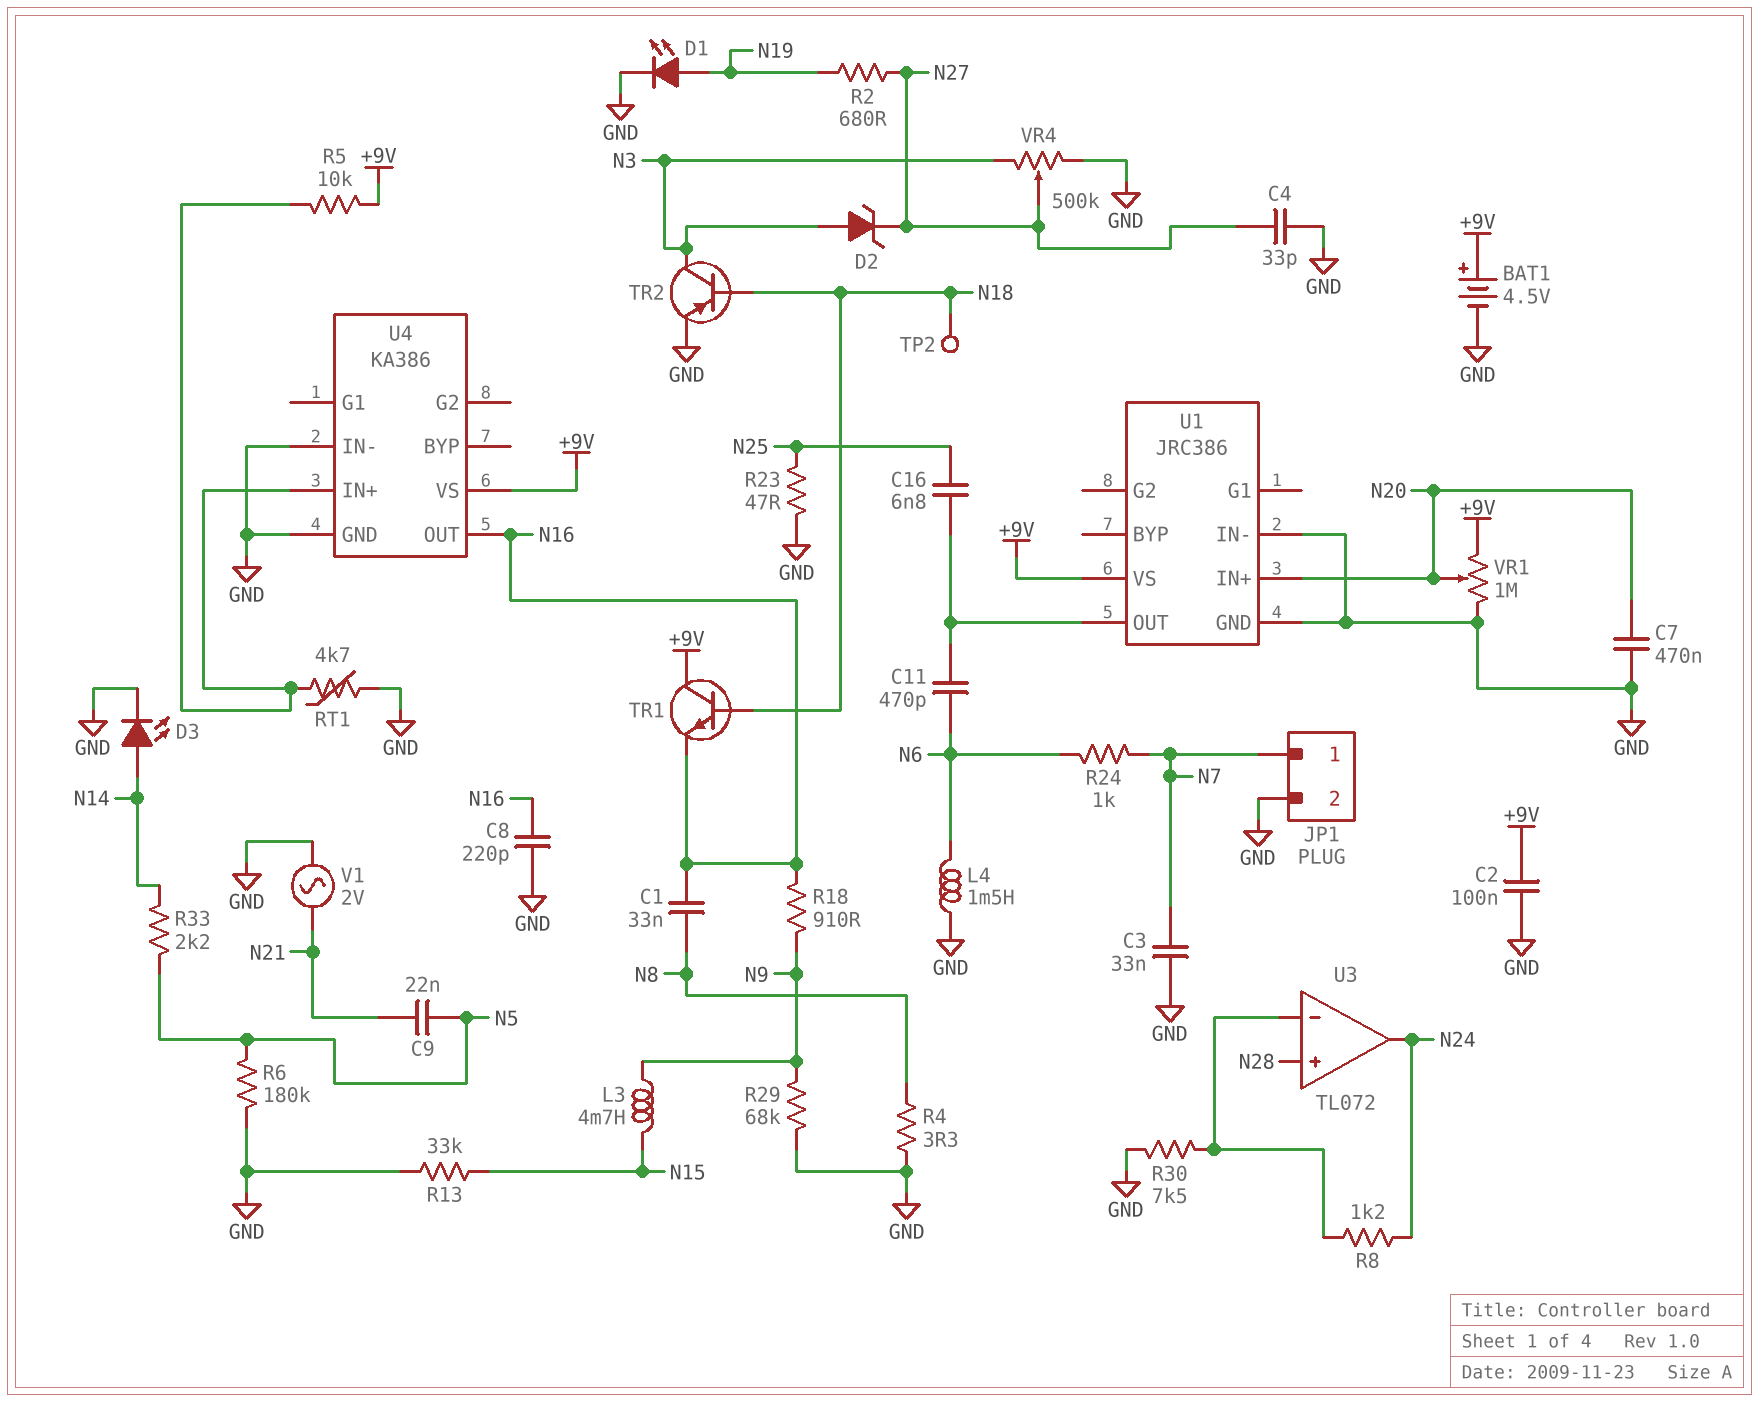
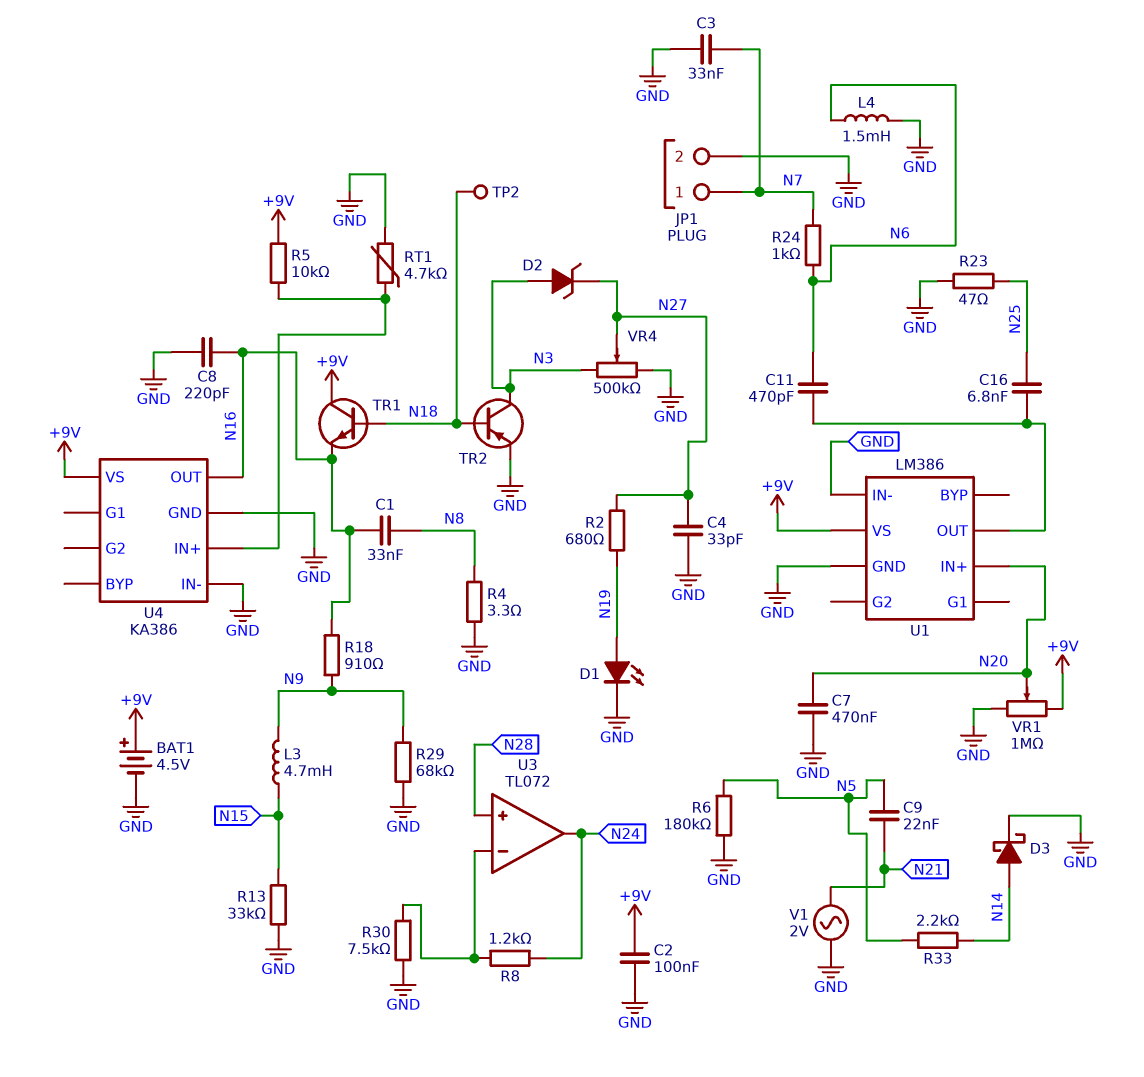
D3: LED (A N14, K GND) -> schottky (A N14, K GND)
U1: JRC386 -> LM386

